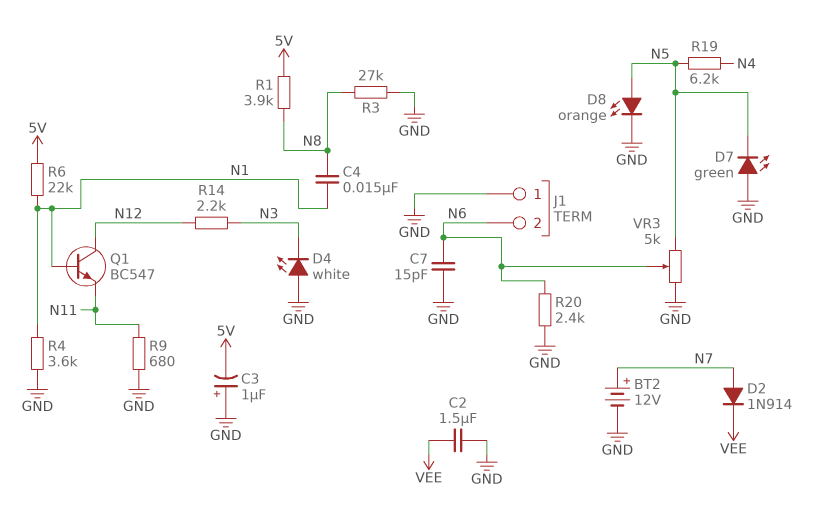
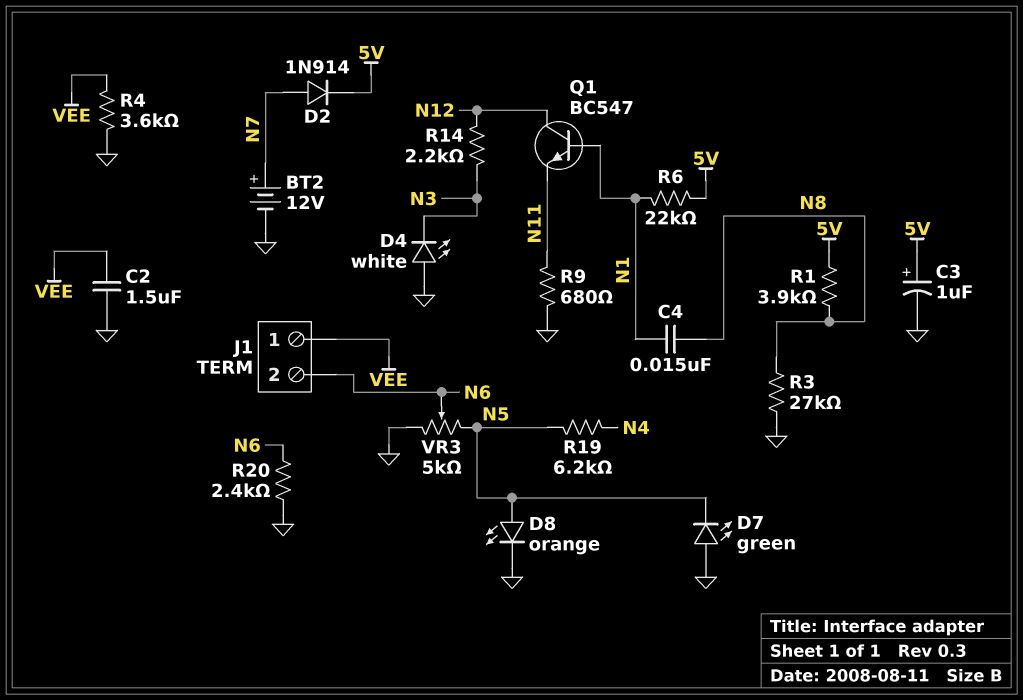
C3: 1uF (plus GND, minus 5V) -> 1uF (plus 5V, minus GND)
C7: 15pF (GND, N6) -> none
D2: diode 1N914 (A N7, K VEE) -> diode 1N914 (A N7, K 5V)
J1 pin 1: GND -> VEE
R4: 3.6k (GND, N1) -> 3.6k (GND, VEE)

